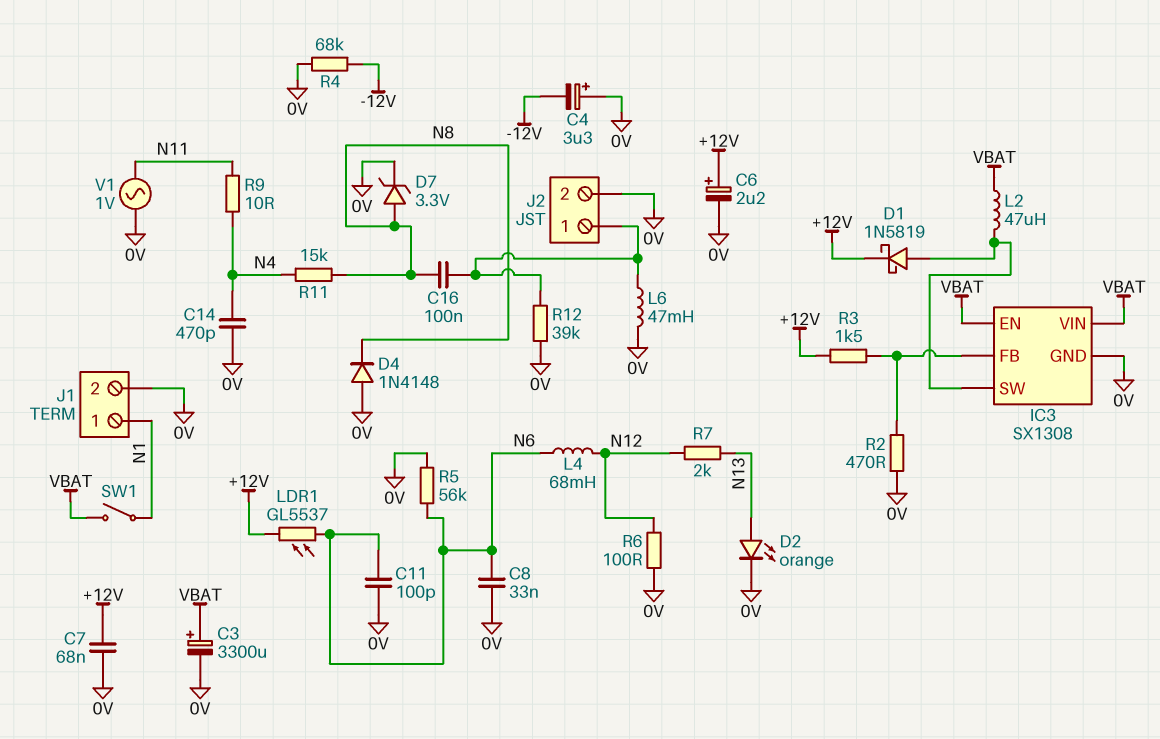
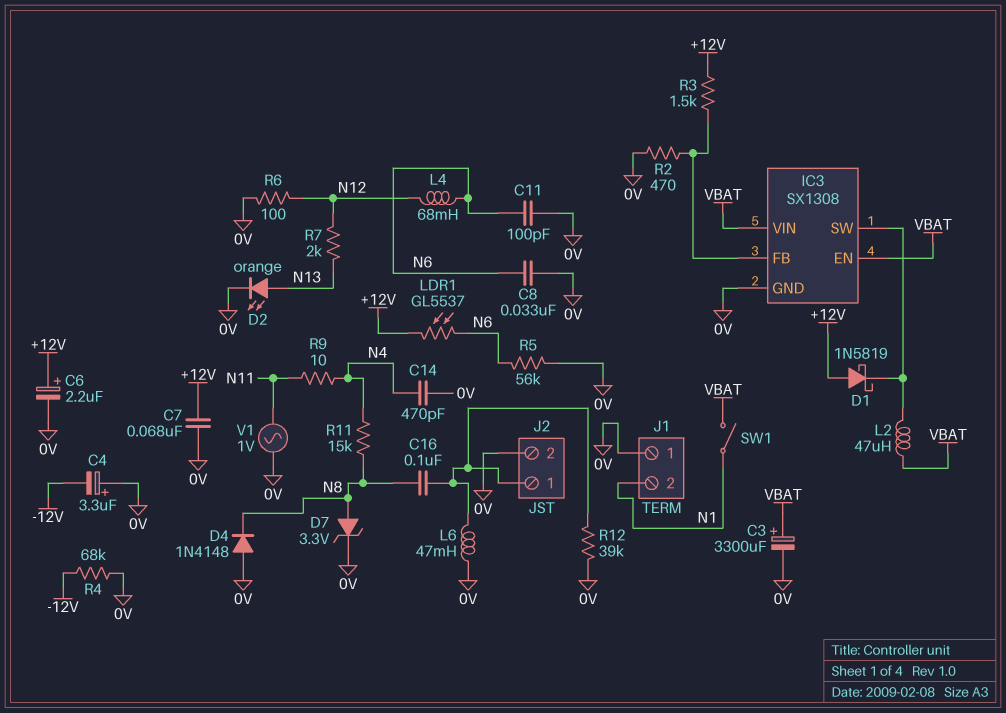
D1: schottky 1N5819 (A IC3/SW, K +12V) -> schottky 1N5819 (A +12V, K IC3/SW)
J1 pin 1: N1 -> 0V
J1 pin 2: 0V -> N1

